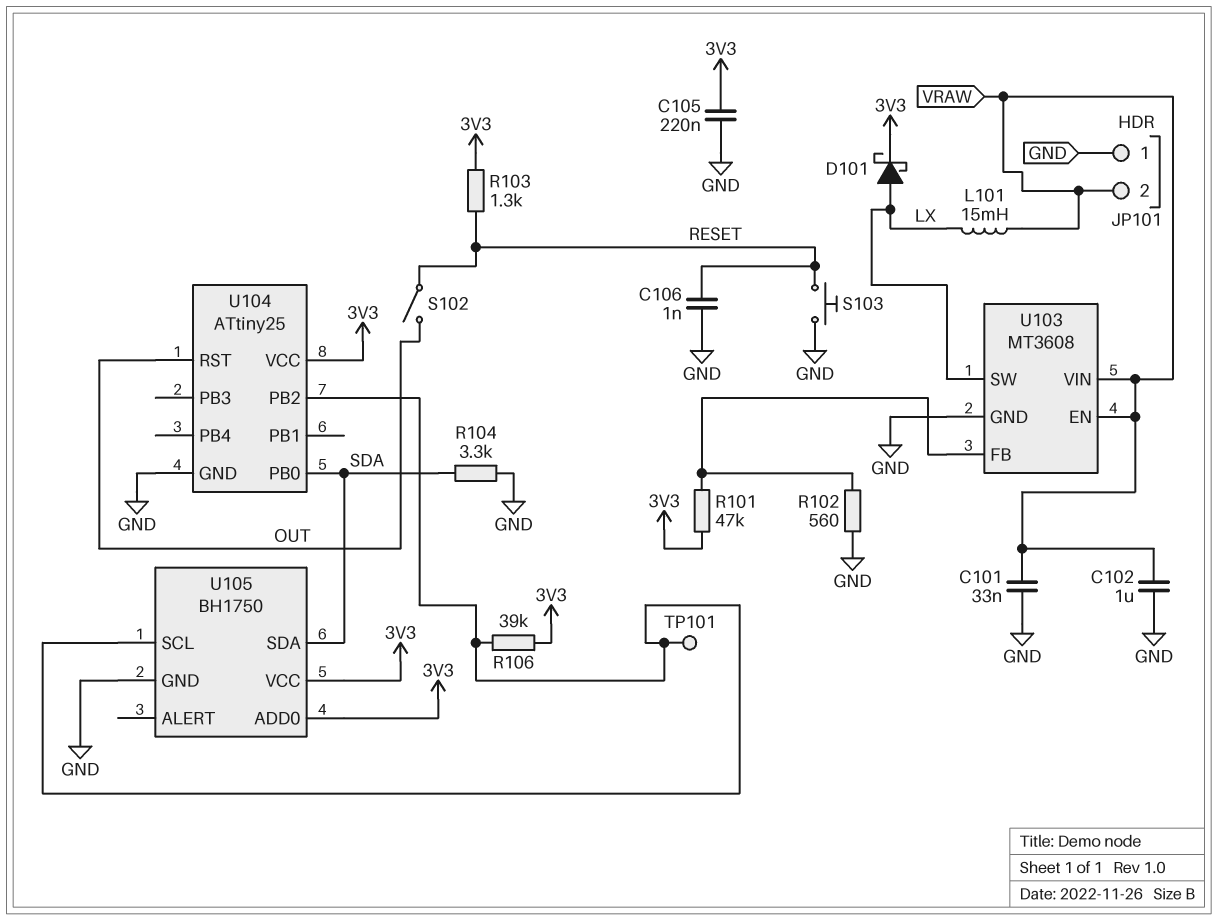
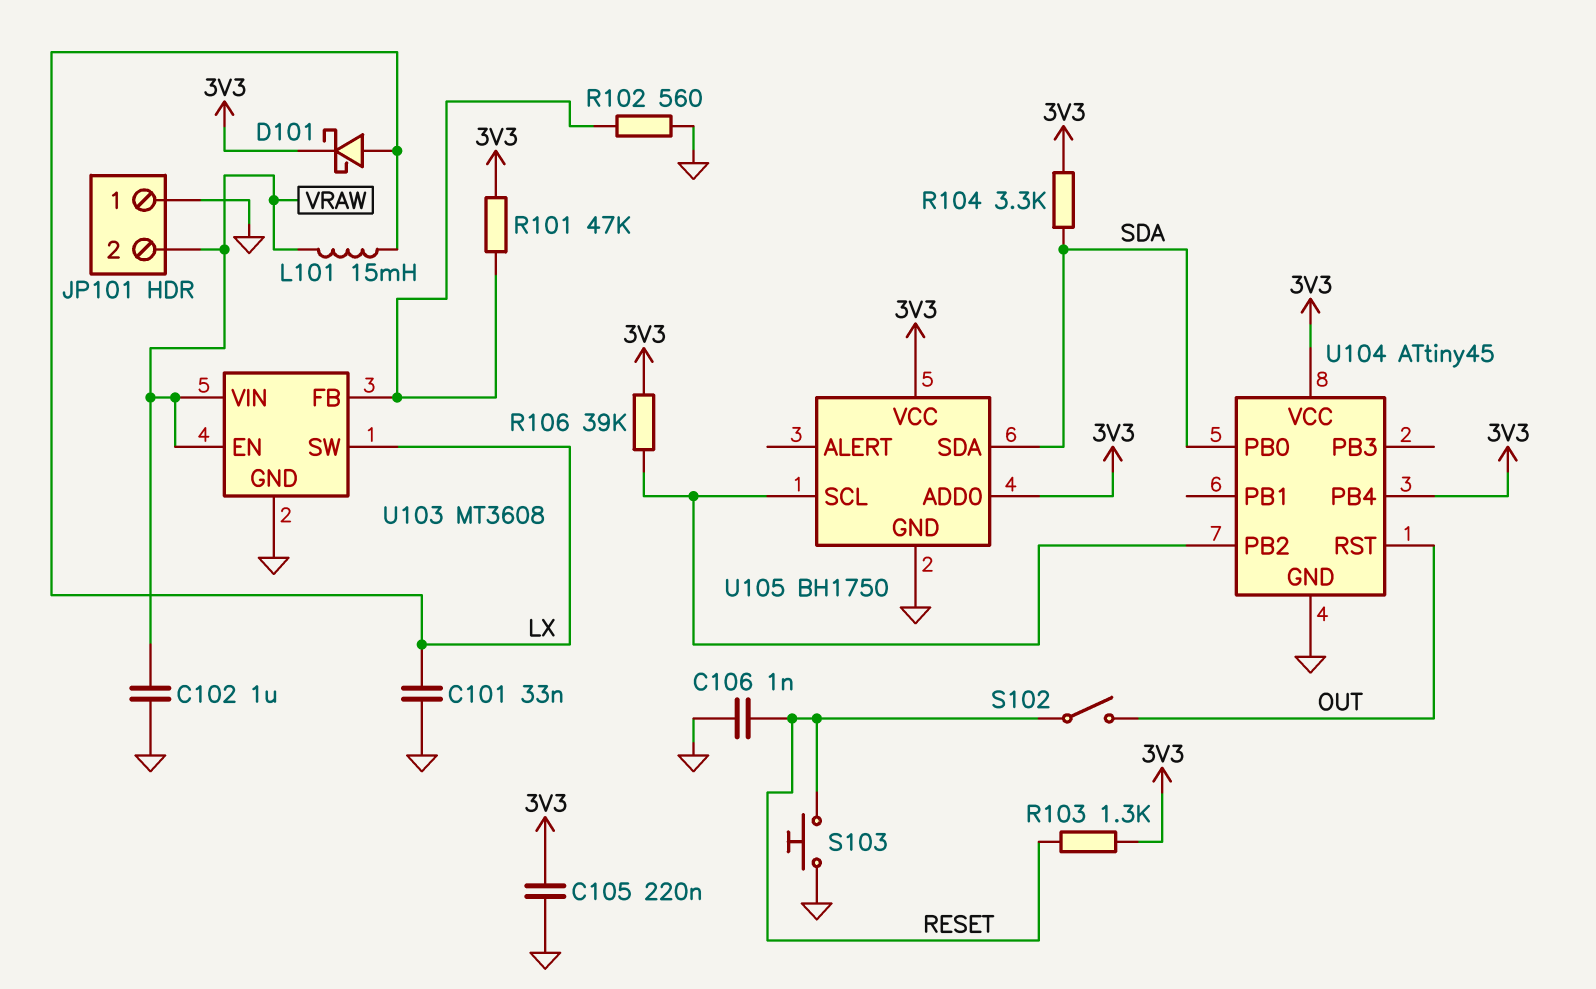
C101: 33nF (GND, VRAW) -> 33nF (GND, LX)
R104: 3.3k (GND, SDA) -> 3.3k (3V3, SDA)
TP101: test point (U104/PB2) -> none
U104: ATtiny25 -> ATtiny45
U104 pin PB4: none -> 3V3

